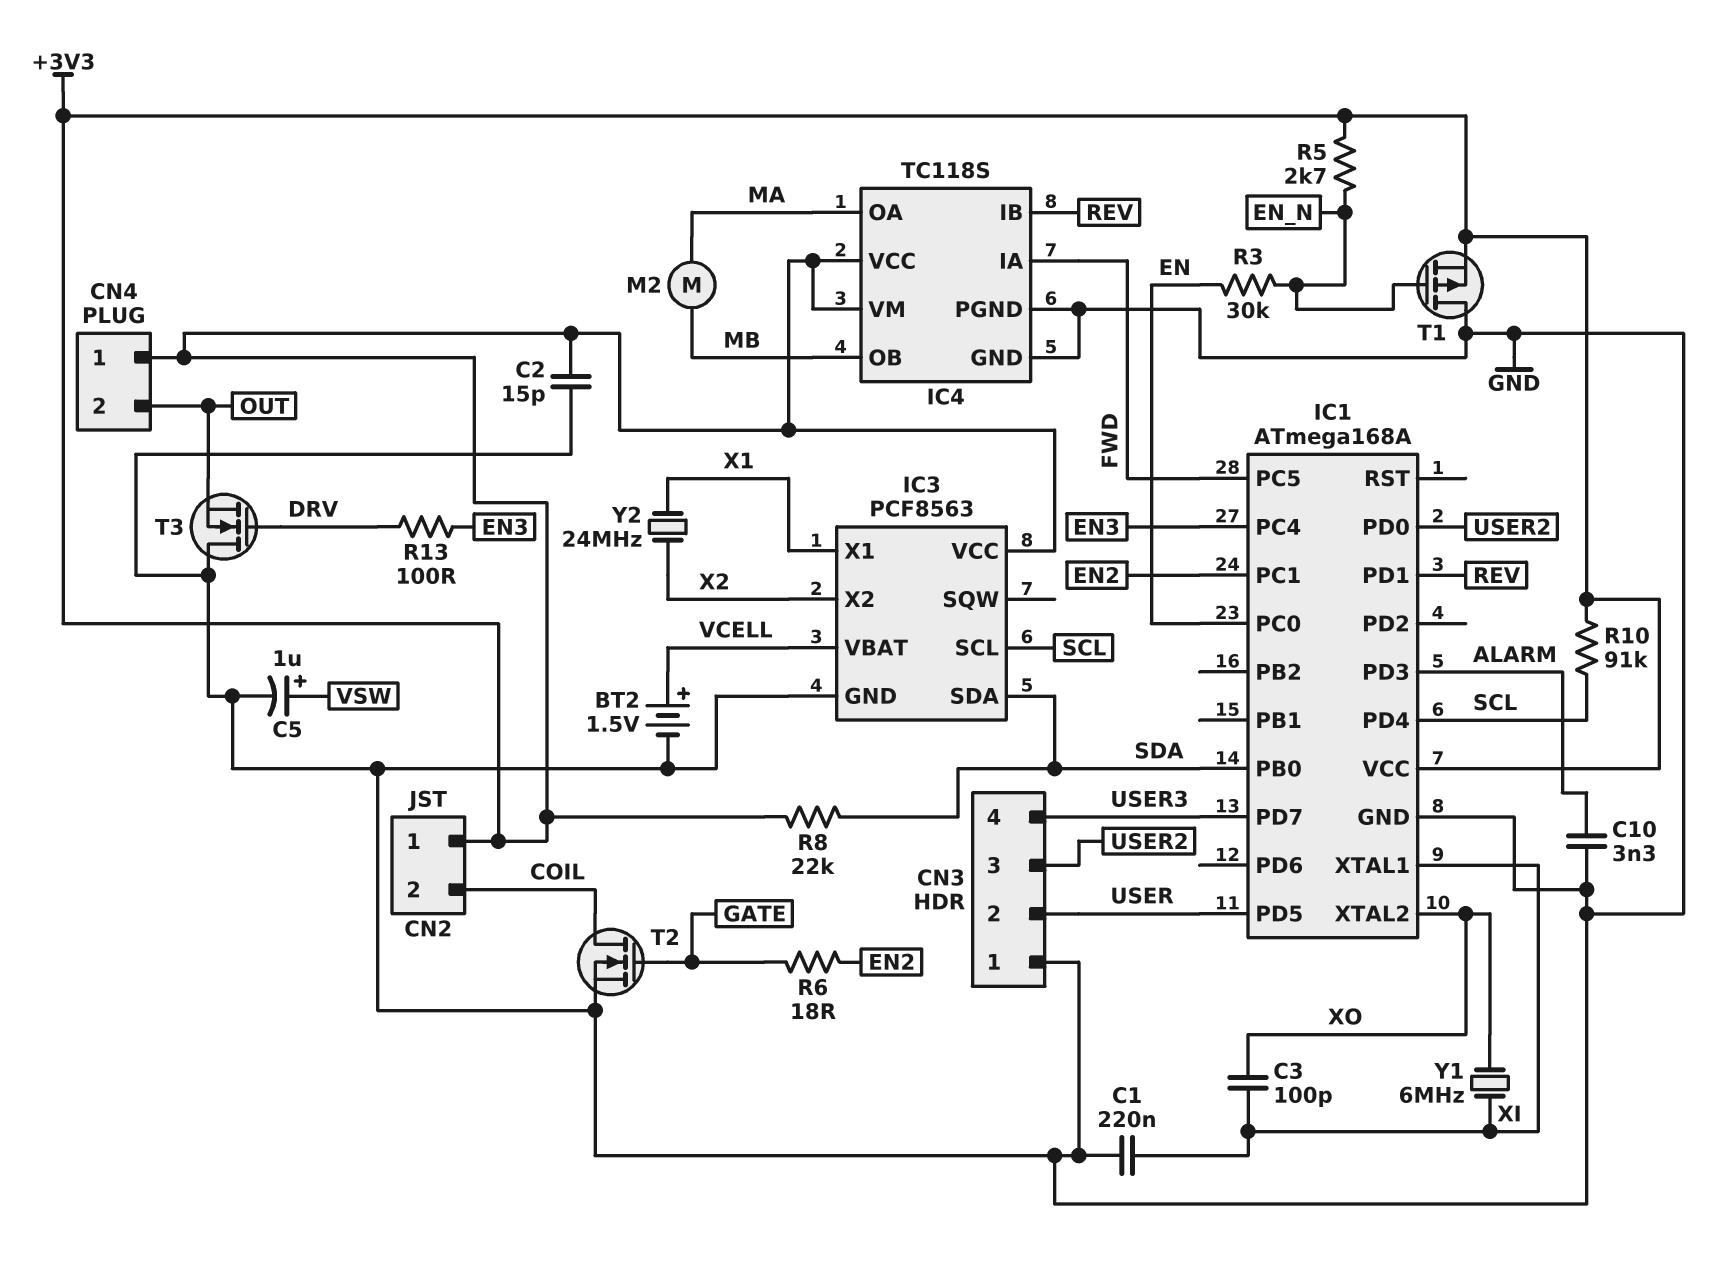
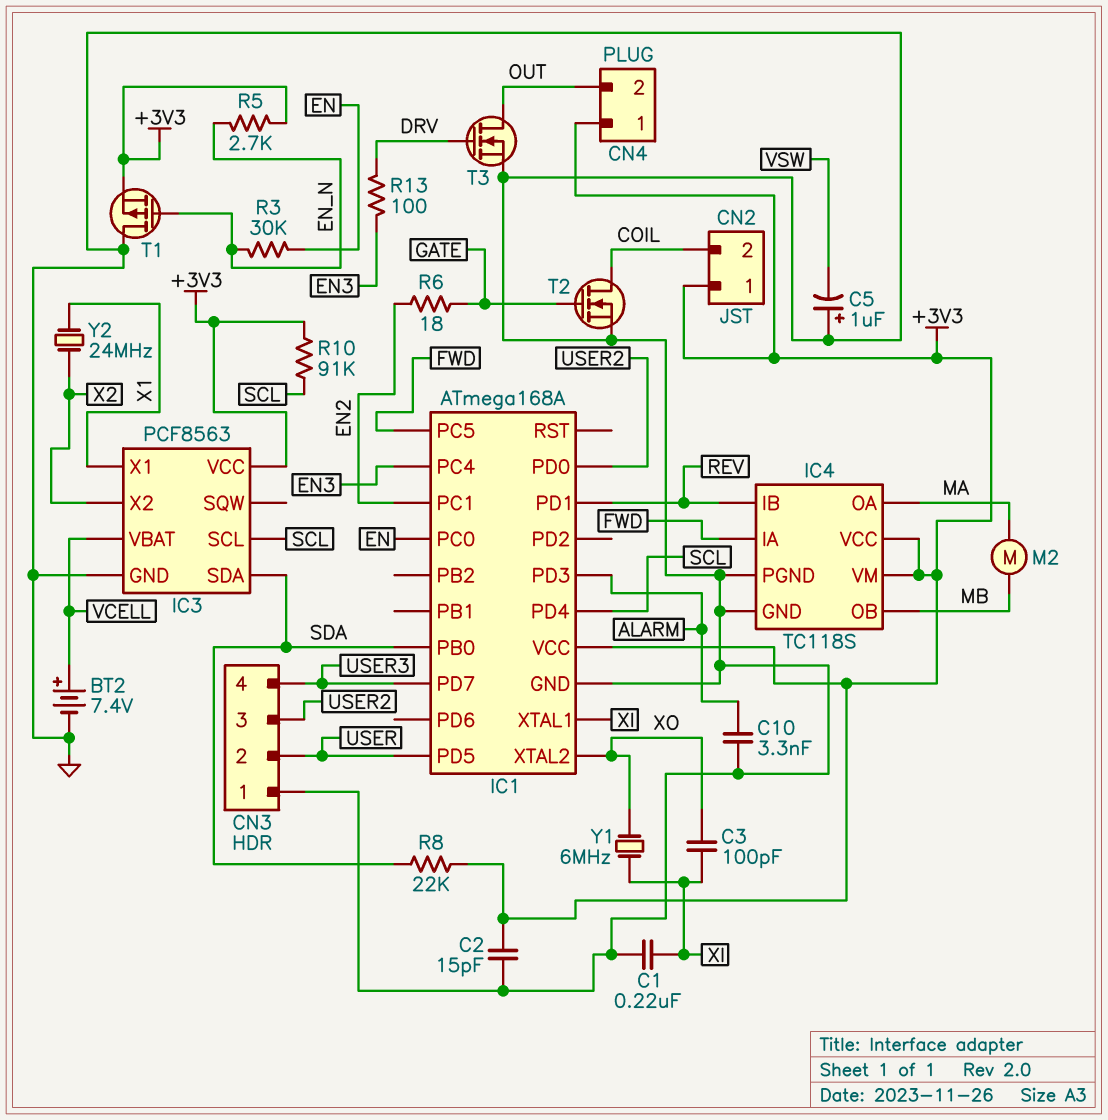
BT2: 1.5V (plus VCELL, minus GND) -> 7.4V (plus VCELL, minus GND)
C5: 1uF (plus VSW, minus GND) -> 1uF (plus GND, minus VSW)
T3: NMOS (G DRV, D GND, S OUT) -> NMOS (G DRV, D OUT, S GND)

